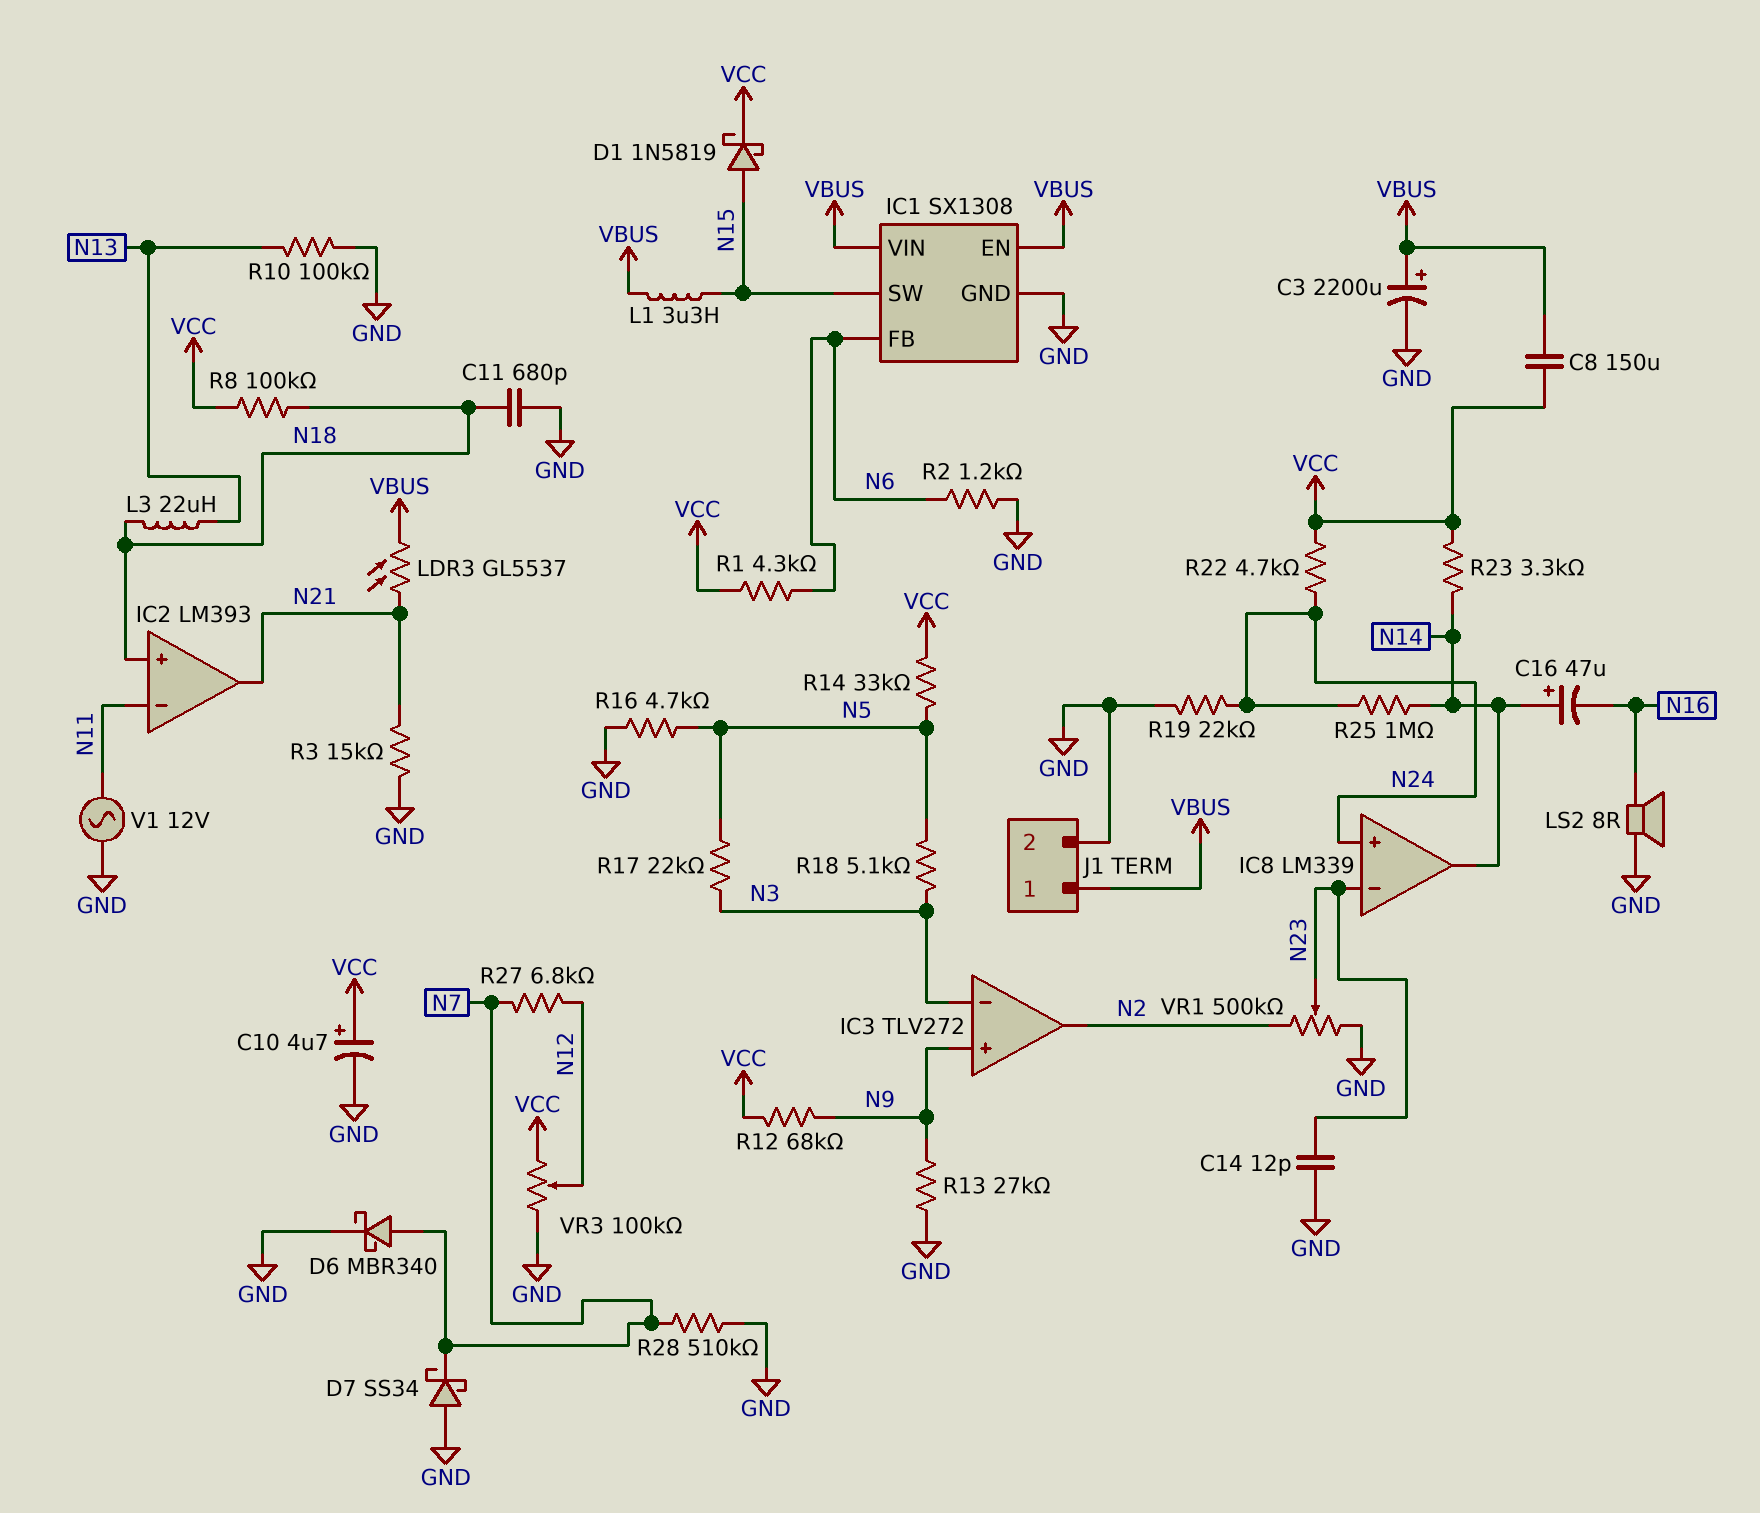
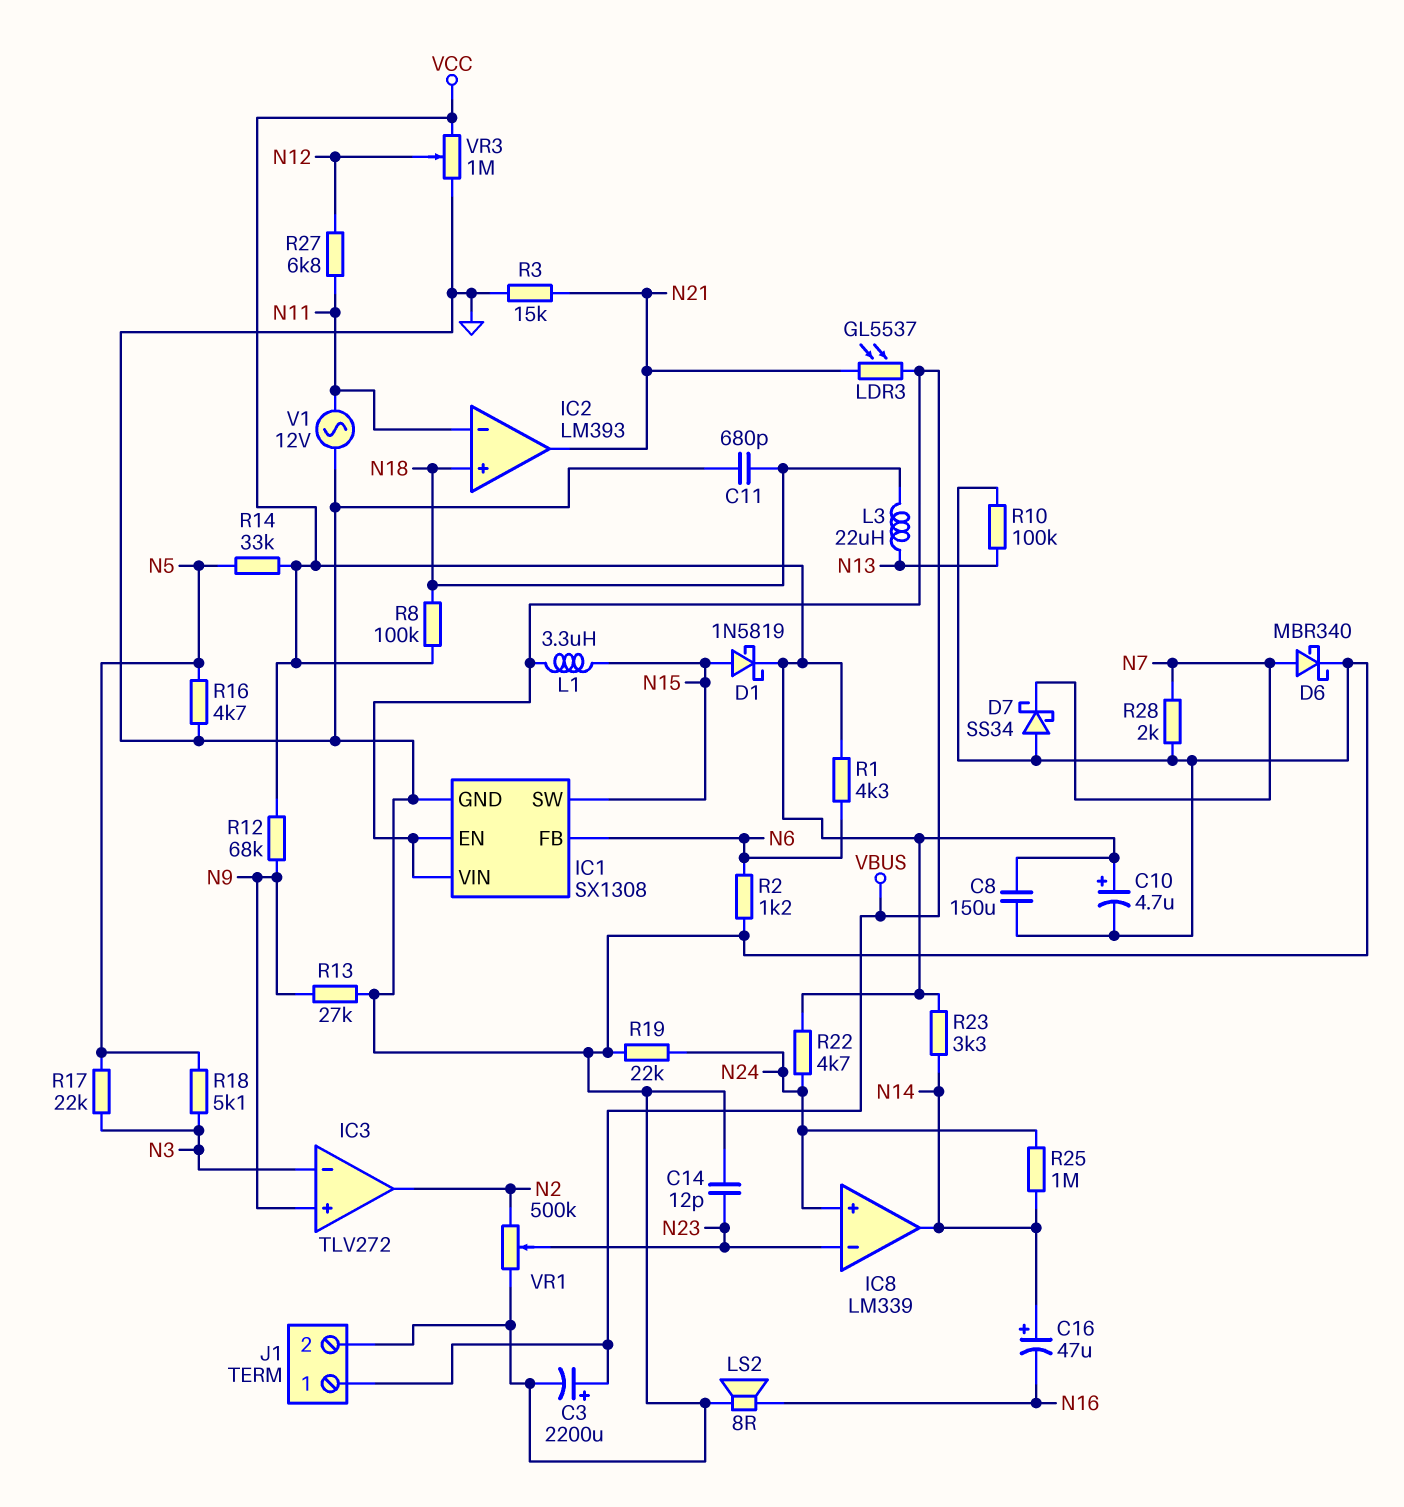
C8: 150uF (VBUS, VCC) -> 150uF (GND, VCC)
R27: 6.8k (N7, N12) -> 6.8k (N11, N12)
R28: 510k (GND, N7) -> 2k (GND, N7)
VR3: 100k (GND, VCC, wiper N12) -> 1M (GND, VCC, wiper N12)

